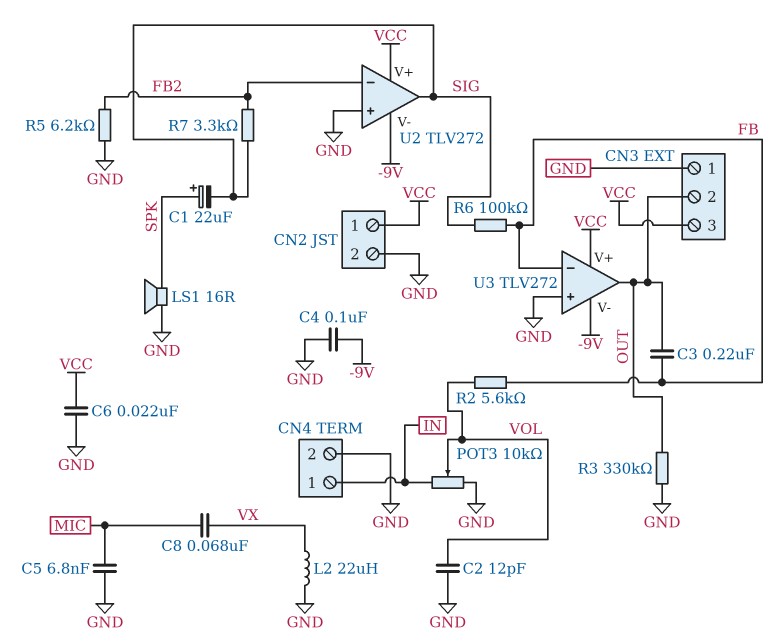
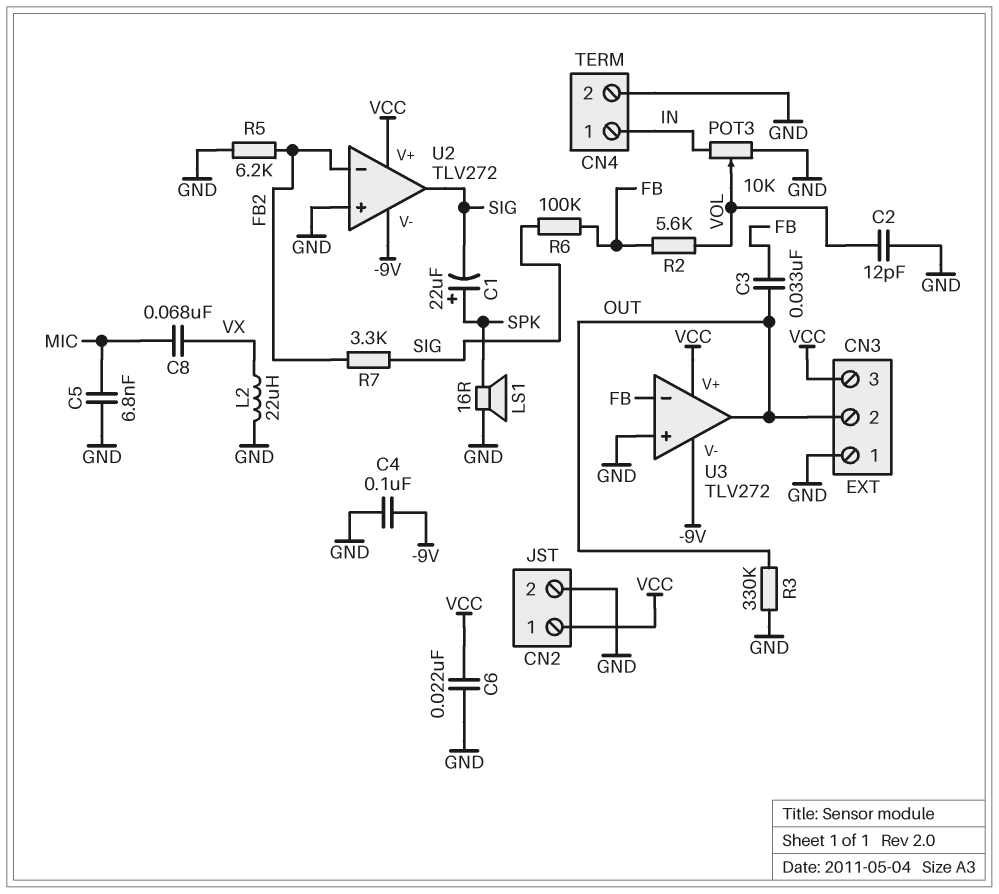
C3: 220nF (FB, OUT) -> 33nF (FB, OUT)

